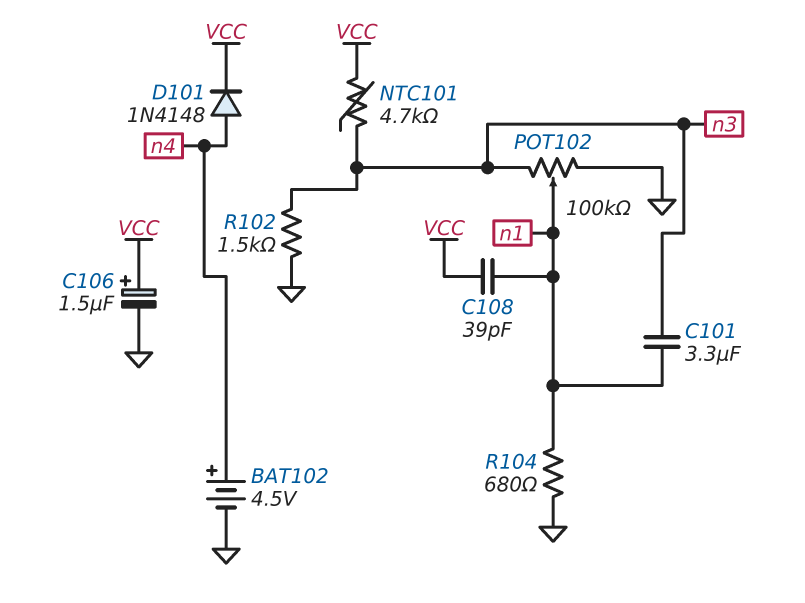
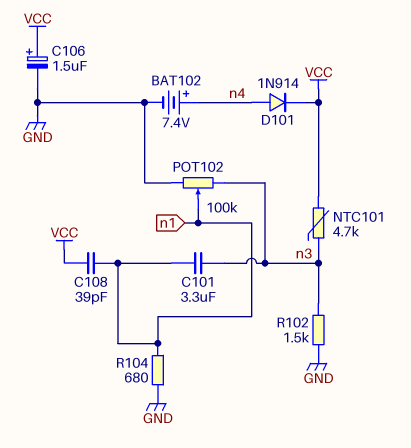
BAT102: 4.5V (plus n4, minus GND) -> 7.4V (plus n4, minus GND)
D101: diode 1N4148 (A n4, K VCC) -> diode 1N914 (A n4, K VCC)

